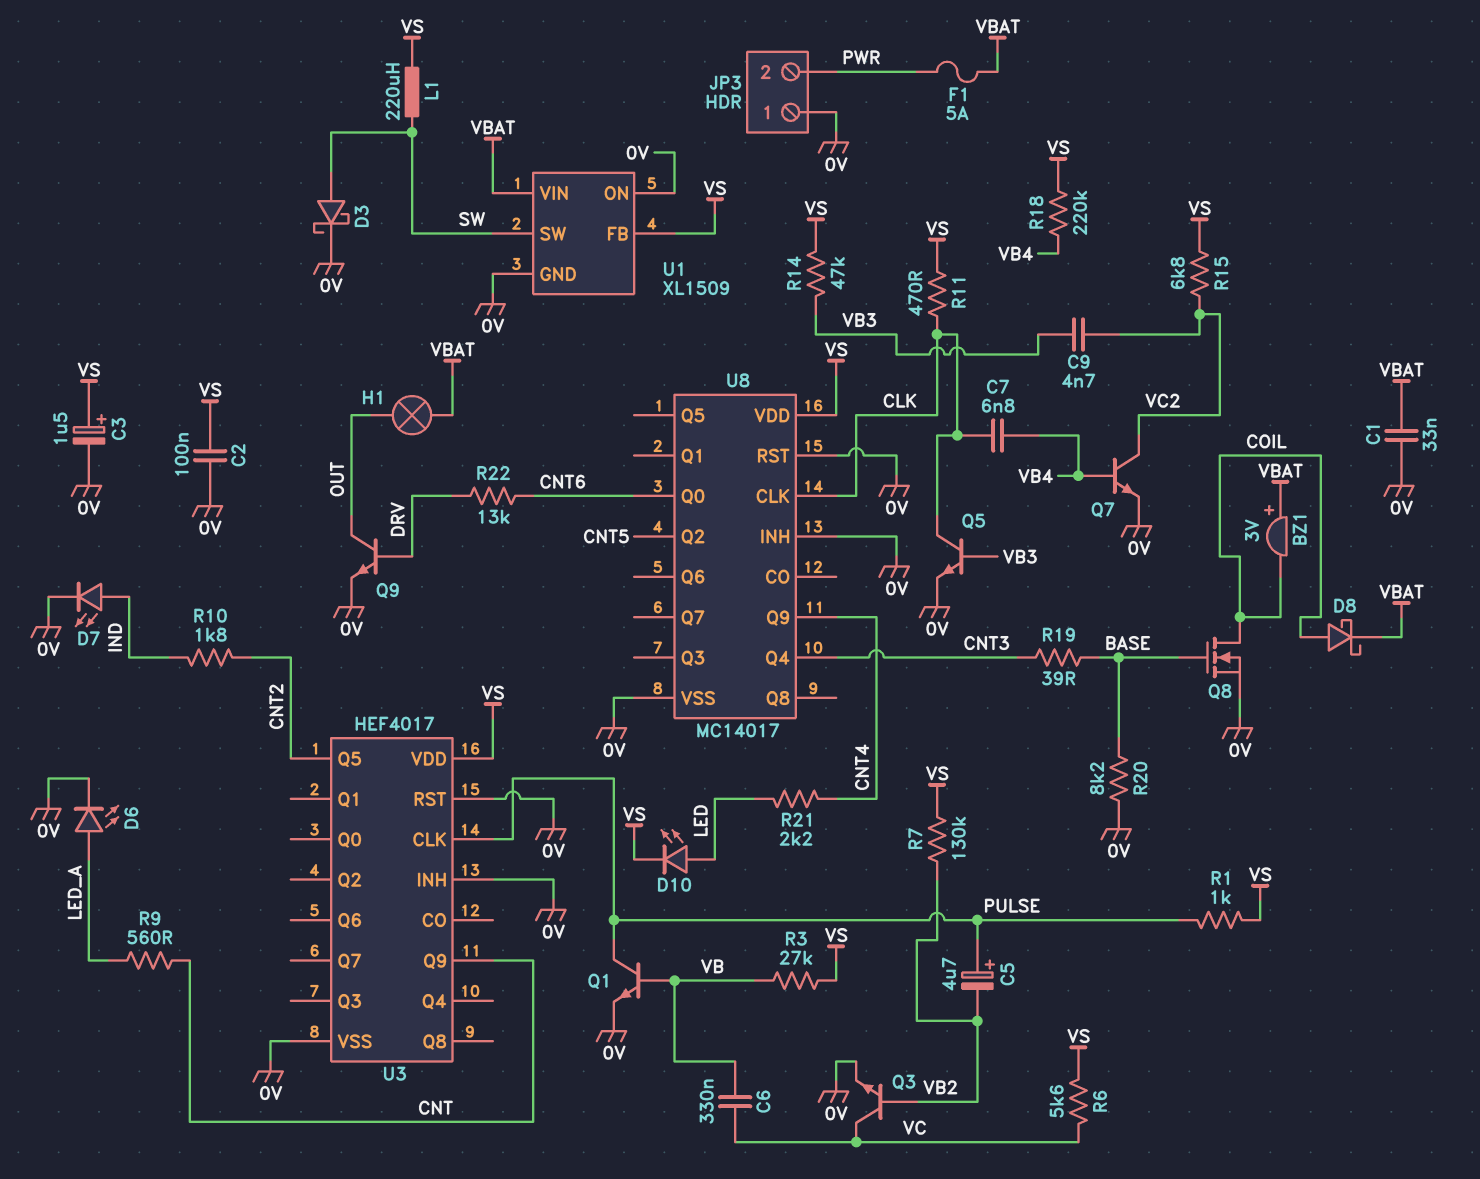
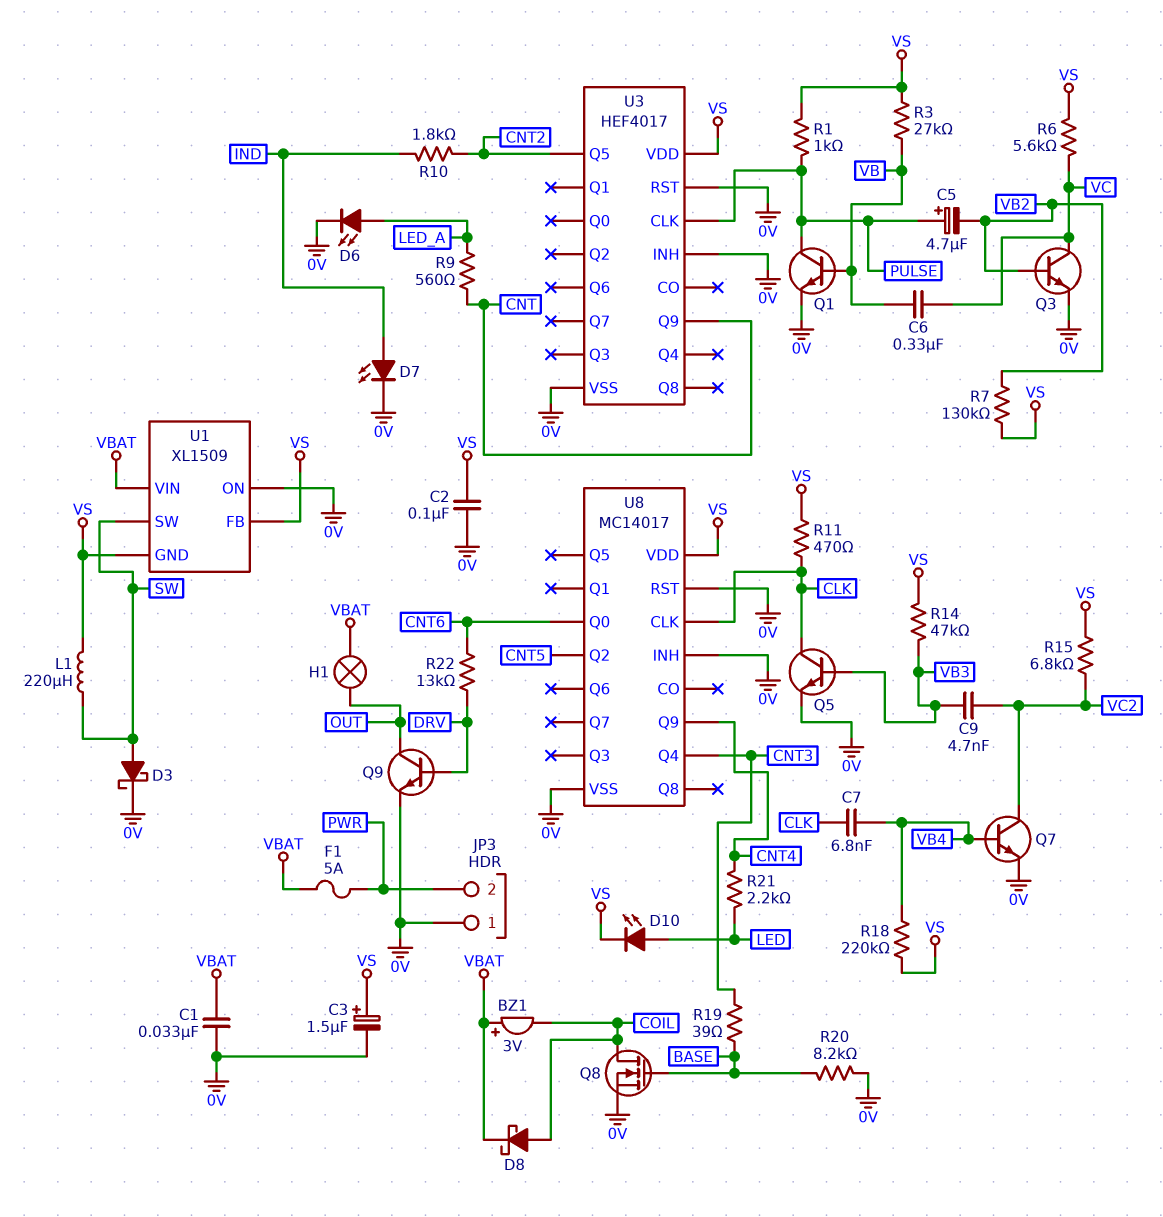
U1 pin GND: 0V -> VS

